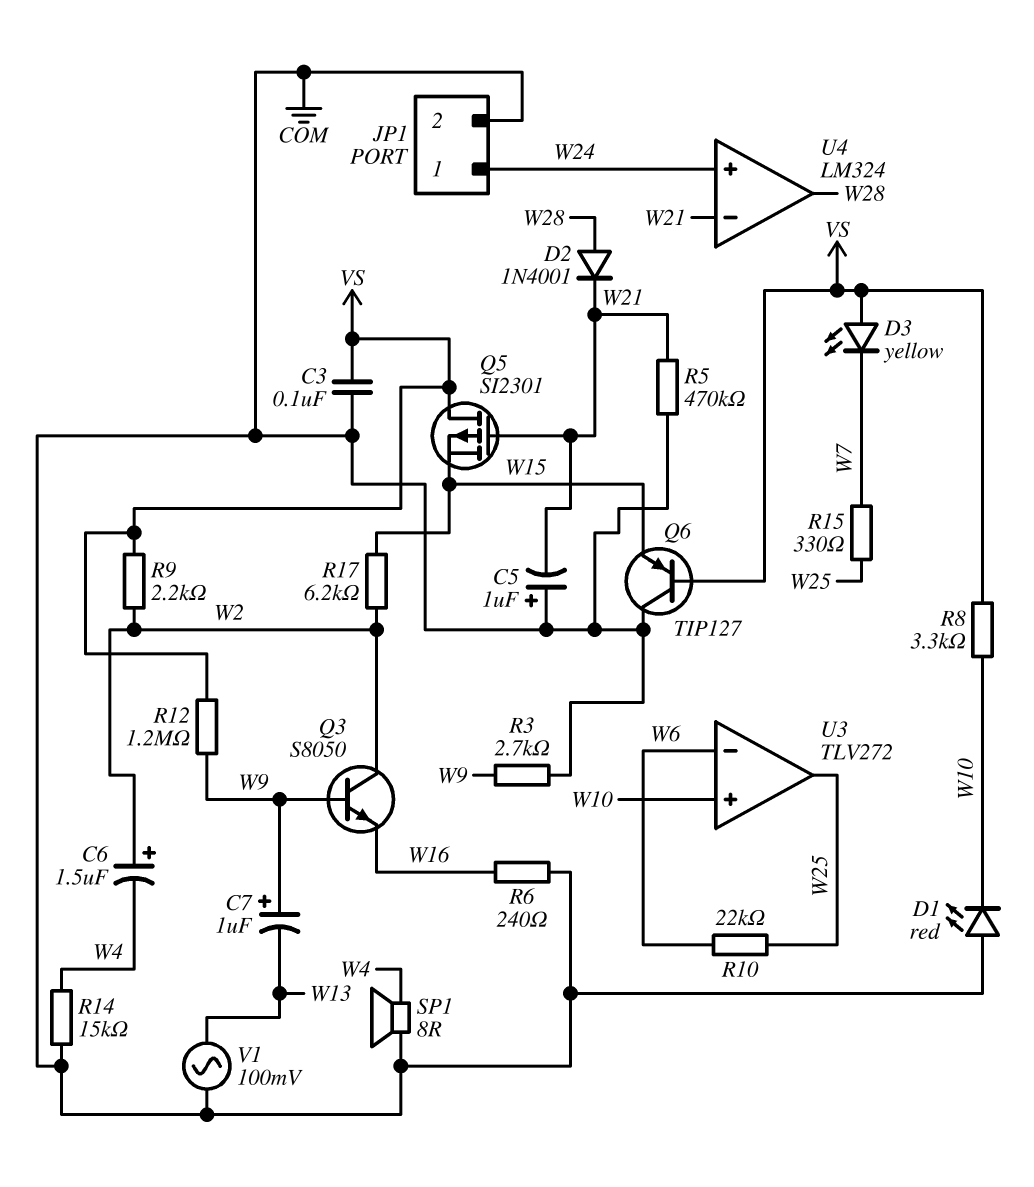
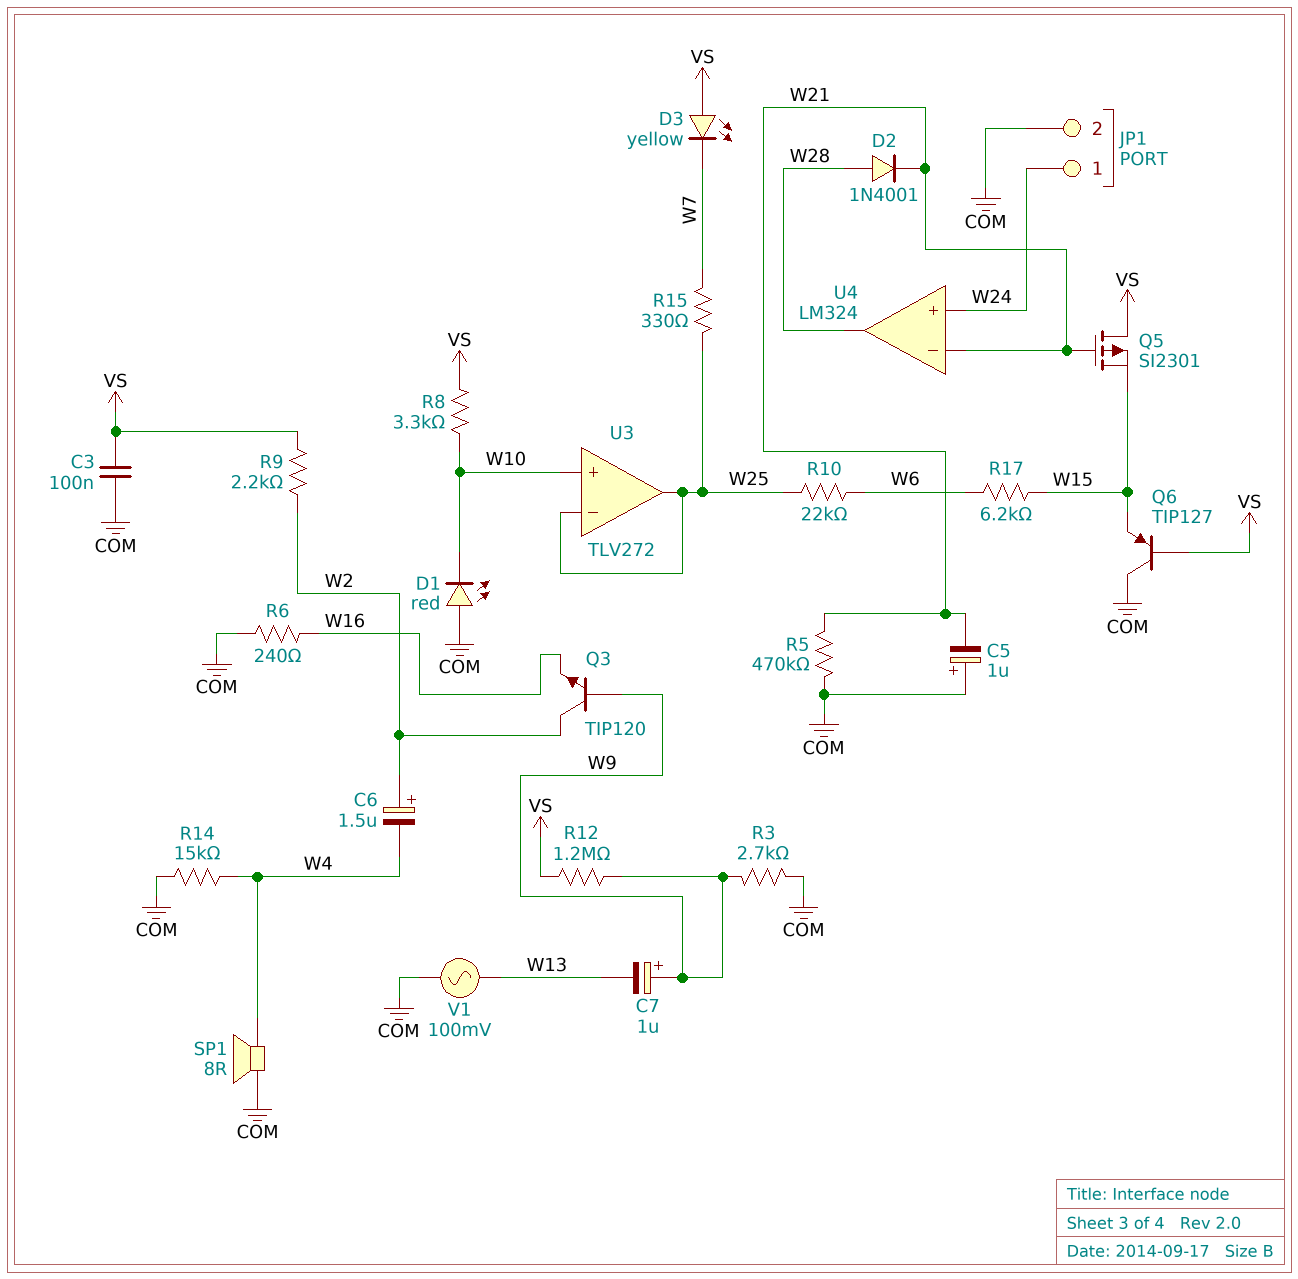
Q3: NPN S8050 (B W9, C W2, E W16) -> NPN TIP120 (B W9, C W2, E W16)
R17: 6.2k (W2, W15) -> 6.2k (W6, W15)
U3 pin in-: W6 -> W25

